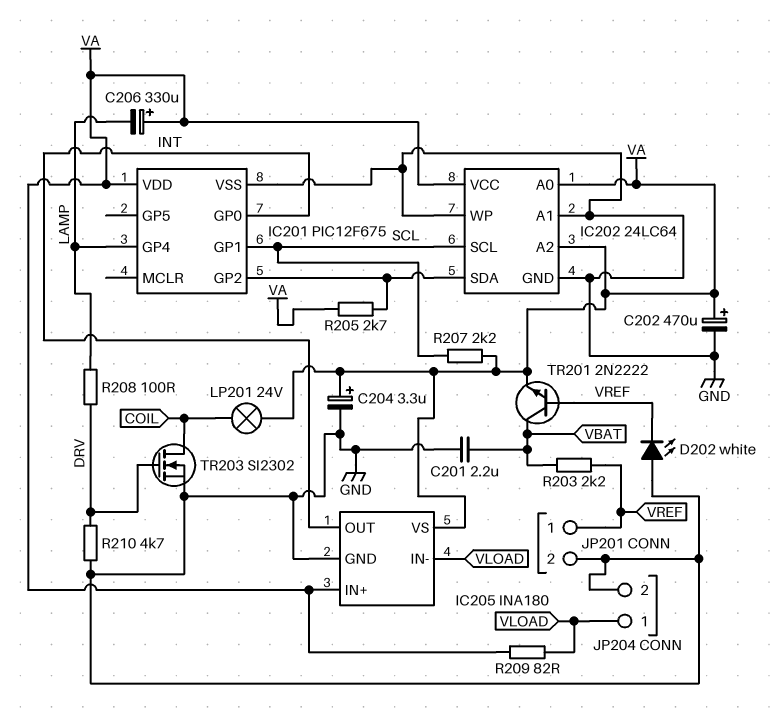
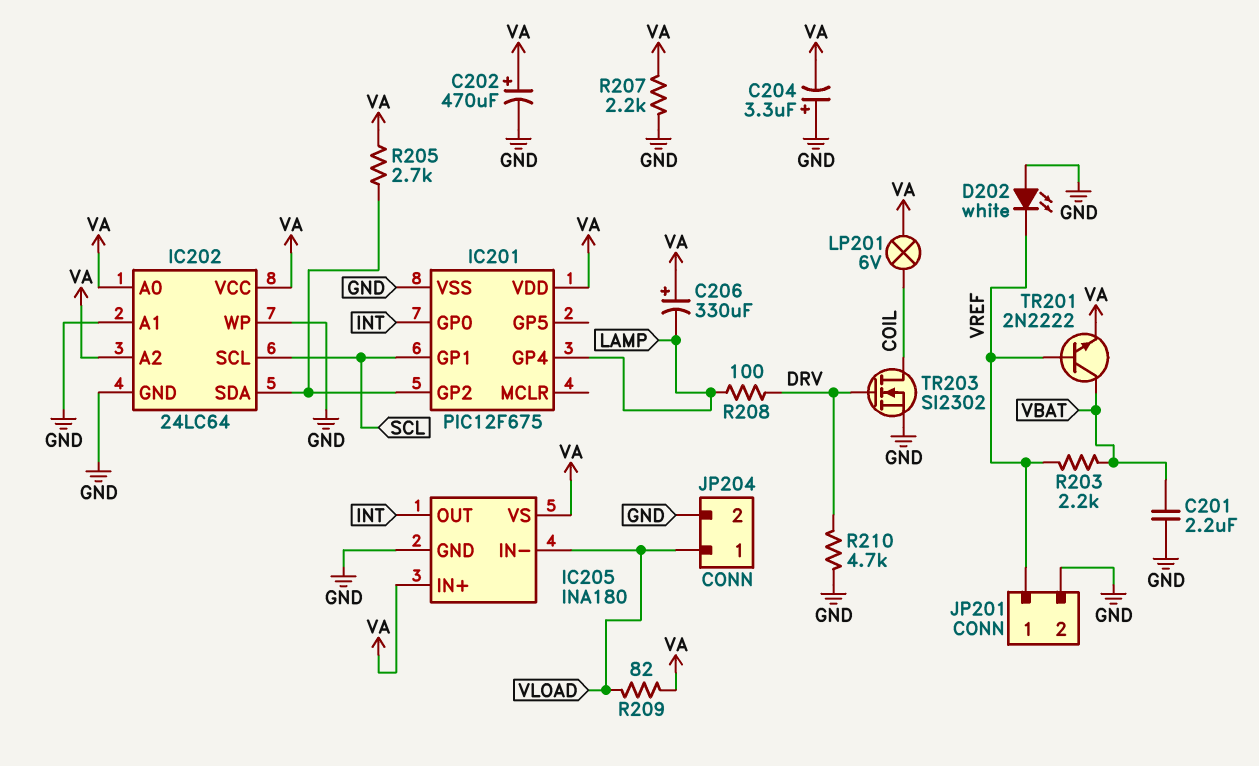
C204: 3.3uF (plus VA, minus GND) -> 3.3uF (plus GND, minus VA)
LP201: lamp 24V (COIL, VA) -> lamp 6V (COIL, VA)
R207: 2.2k (SCL, VA) -> 2.2k (GND, VA)

